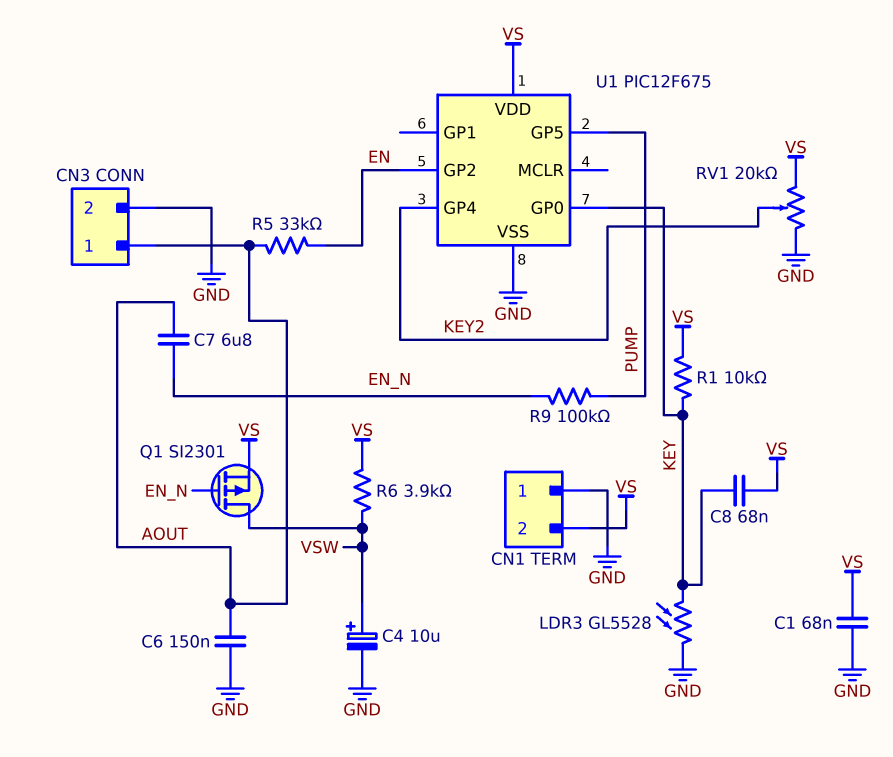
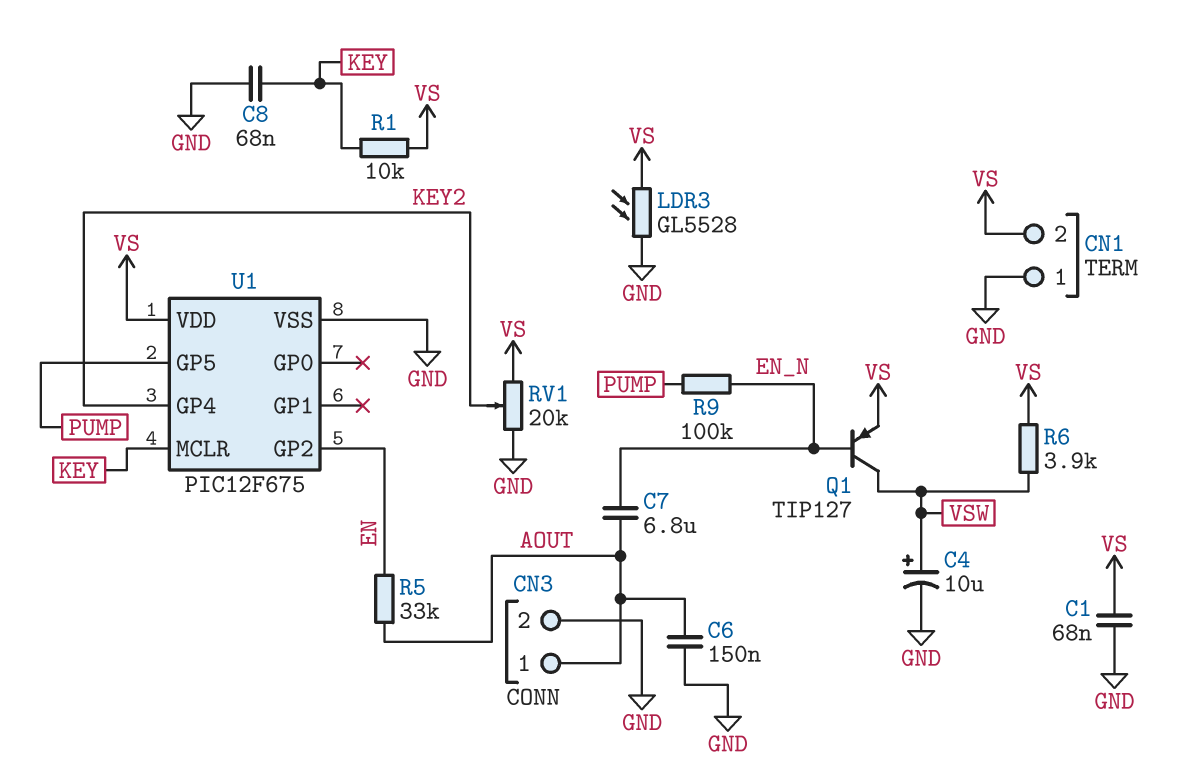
C8: 68nF (KEY, VS) -> 68nF (GND, KEY)
LDR3: GL5528 (GND, KEY) -> GL5528 (GND, VS)
Q1: PMOS SI2301 (G EN_N, D VSW, S VS) -> PNP TIP127 (B EN_N, C VSW, E VS)
U1 pin GP0: KEY -> none
U1 pin MCLR: none -> KEY

